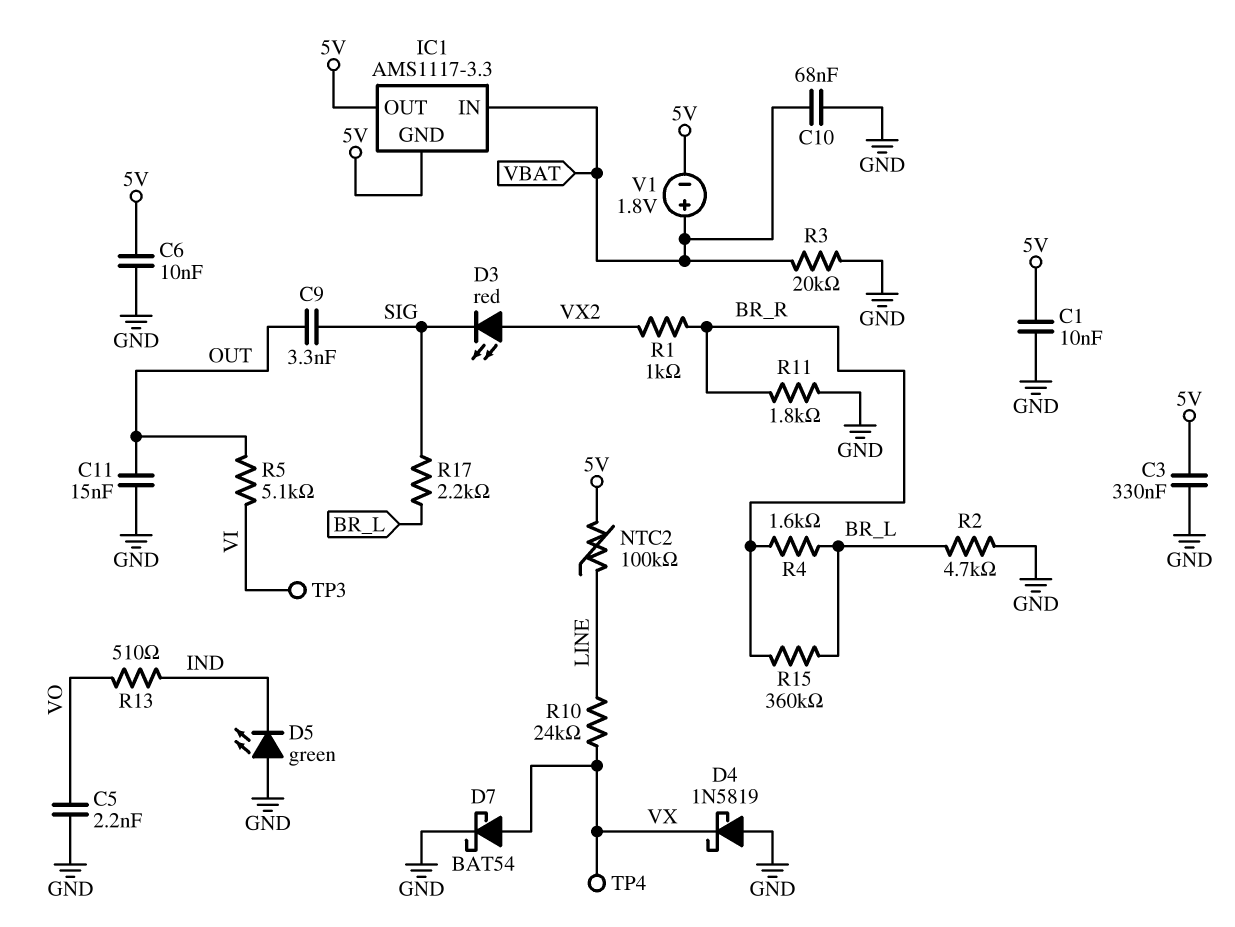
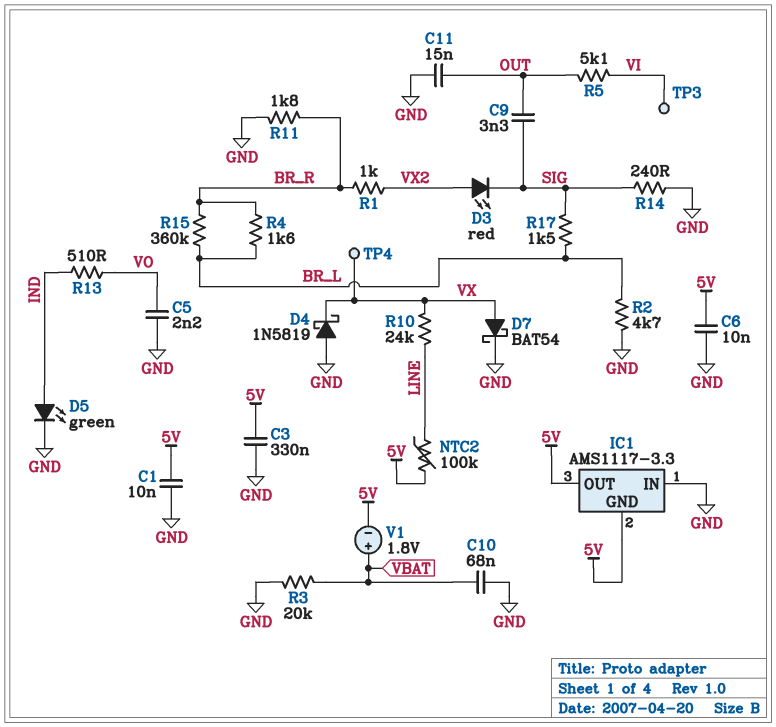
D5: LED green (A GND, K IND) -> LED green (A IND, K GND)
IC1 pin IN: VBAT -> GND
R14: none -> 240 (GND, SIG)
R17: 2.2k (BR_L, SIG) -> 1.5k (BR_L, SIG)

